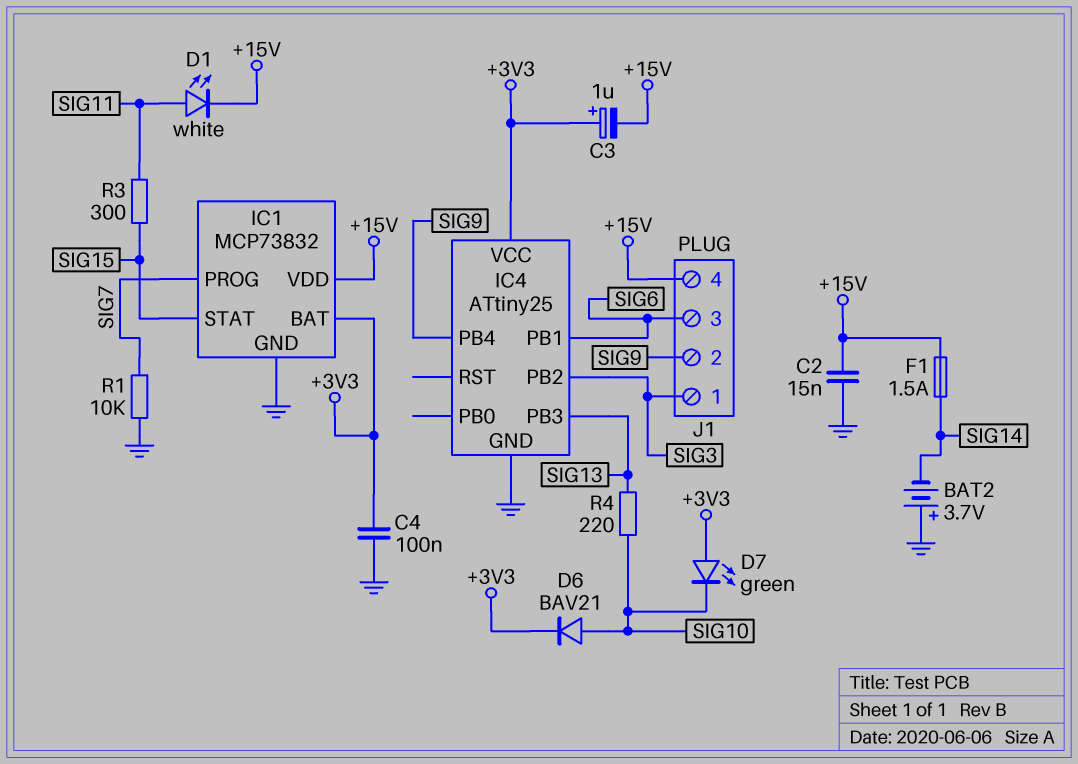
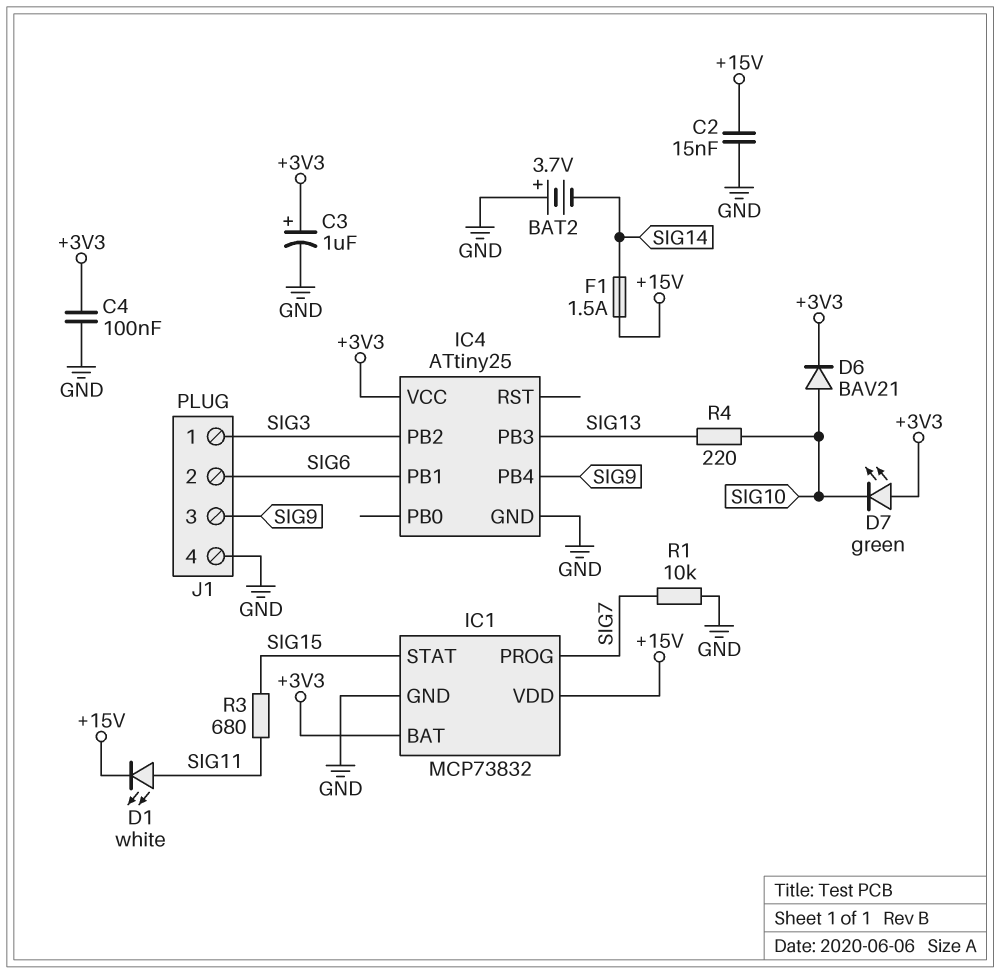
C3: 1uF (plus +3V3, minus +15V) -> 1uF (plus +3V3, minus GND)
J1 pin 2: SIG9 -> SIG6
J1 pin 3: SIG6 -> SIG9
J1 pin 4: +15V -> GND
R3: 300 (SIG11, SIG15) -> 680 (SIG11, SIG15)

